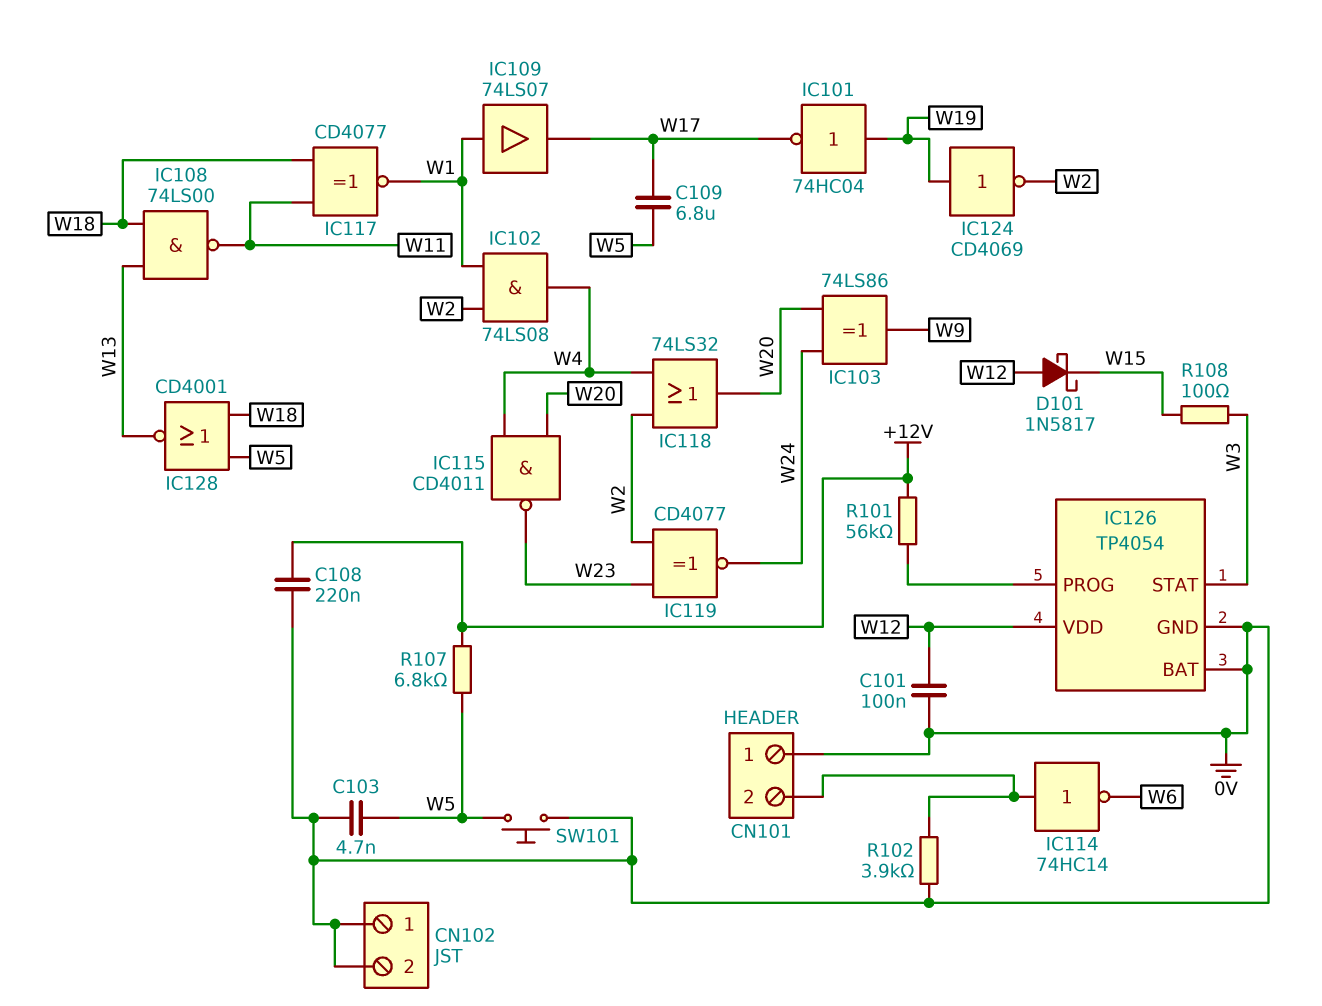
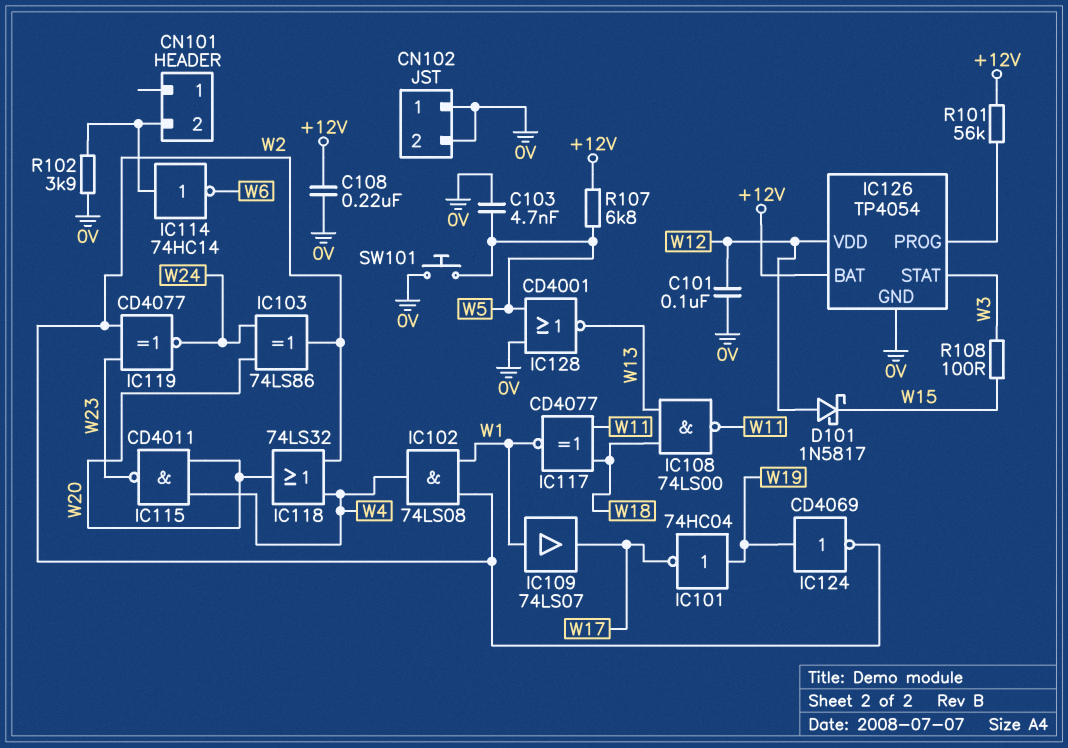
C109: 6.8uF (W5, W17) -> none
CN101 pin 1: 0V -> none
IC103: XOR 74LS86 (in W20, in W24, out W9) -> XOR 74LS86 (in W20, in W24, out W2)
IC126 pin BAT: 0V -> +12V
IC128: NOR CD4001 (in W5, in W18, out W13) -> NOR CD4001 (in 0V, in W5, out W13)

